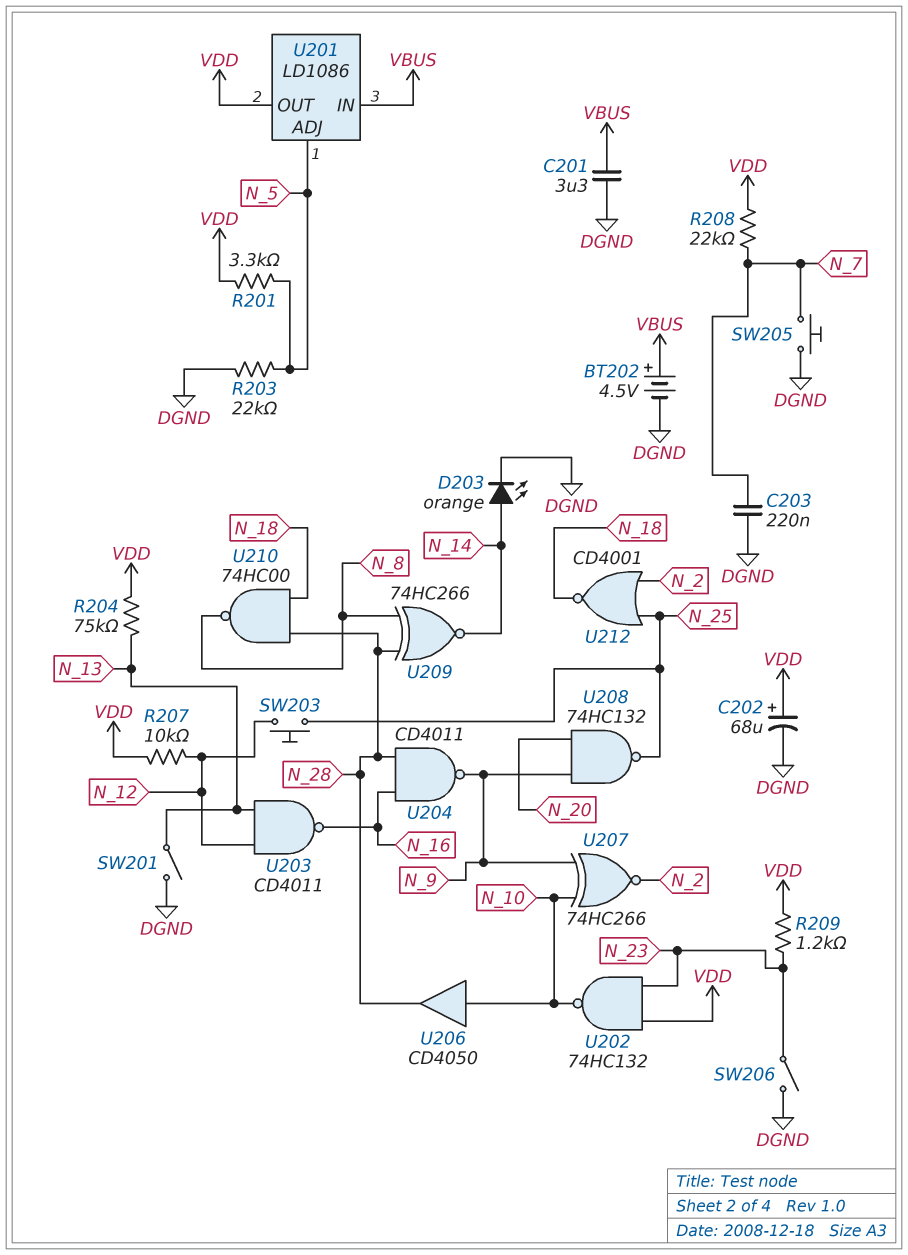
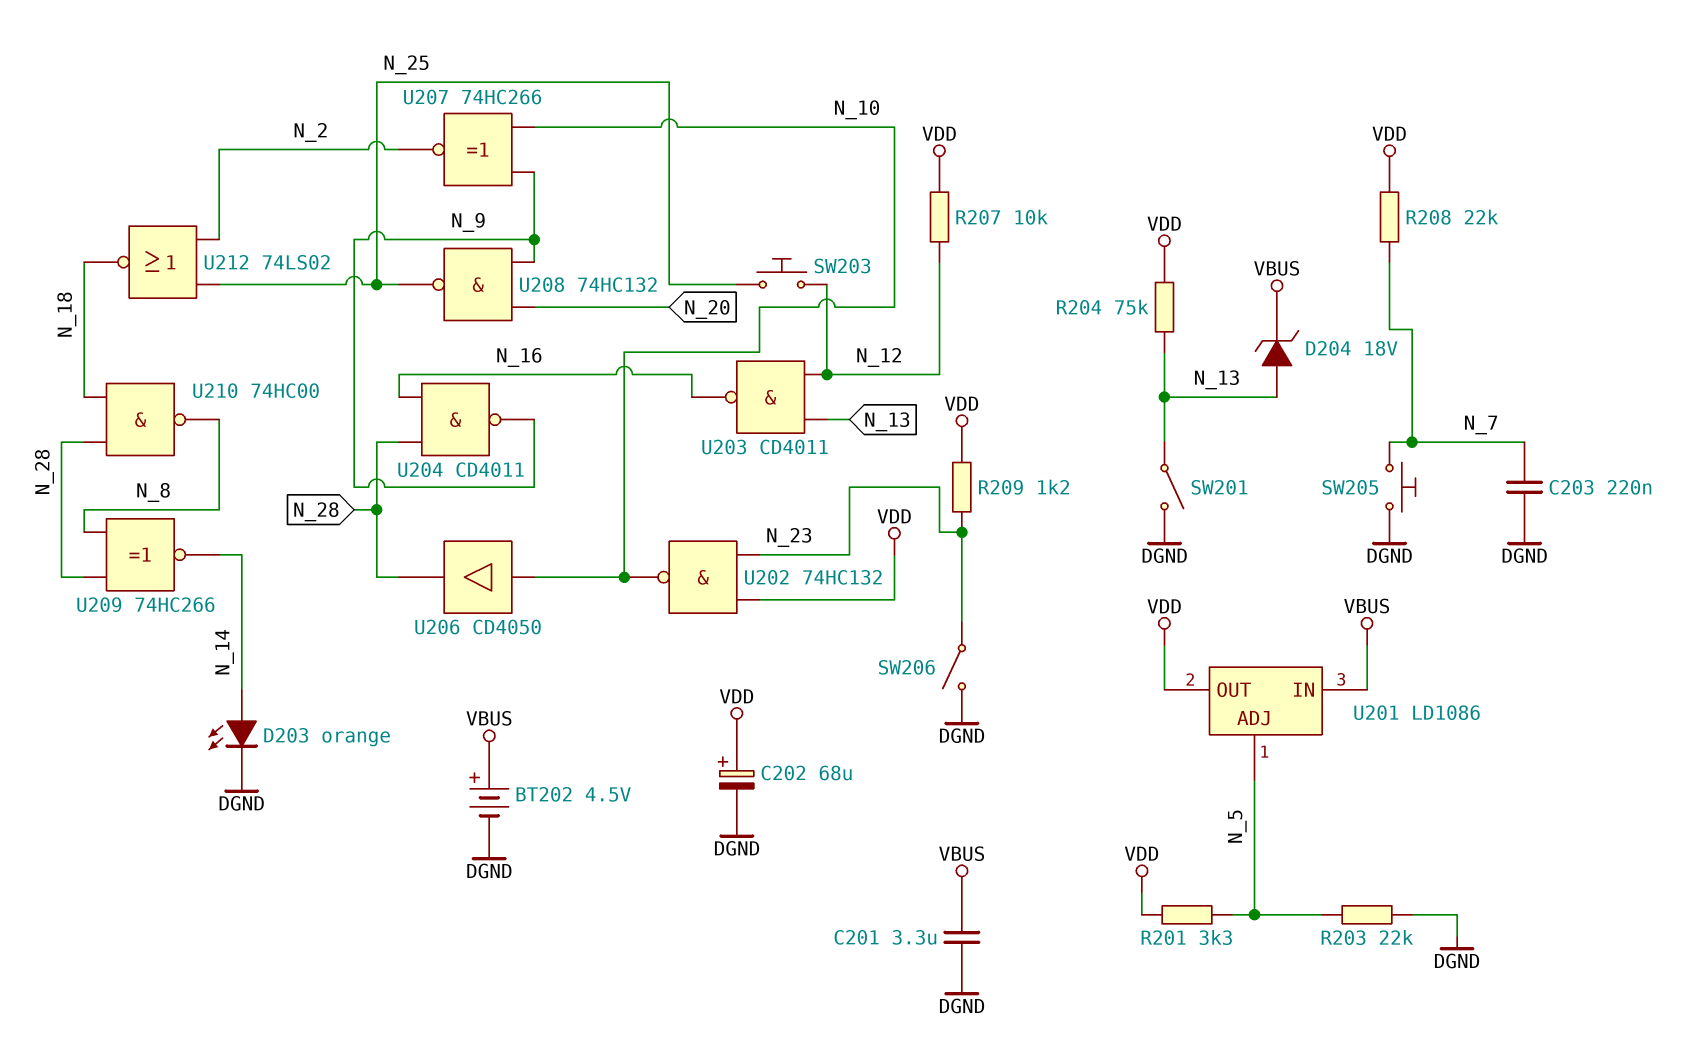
D204: none -> zener 18V (A N_13, K VBUS)
U212: NOR CD4001 (in N_2, in N_25, out N_18) -> NOR 74LS02 (in N_2, in N_25, out N_18)

